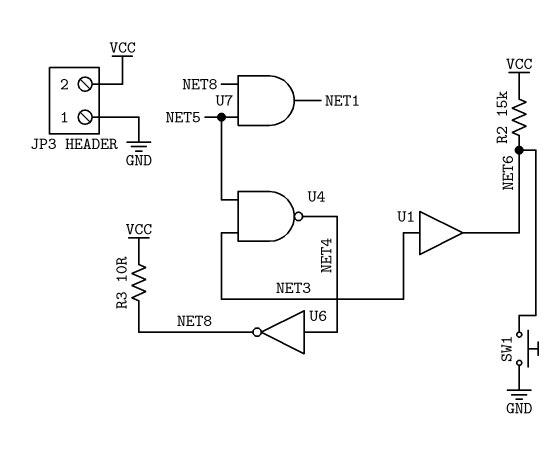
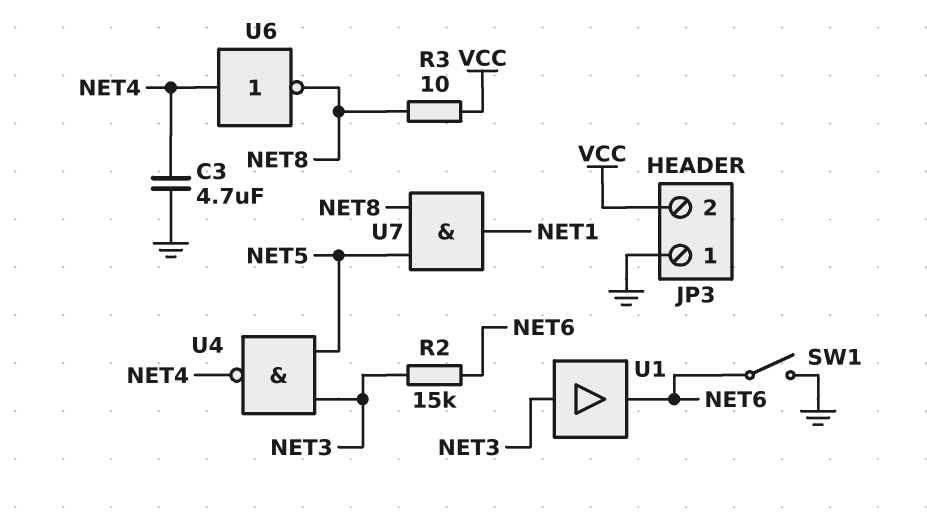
C3: none -> 4.7uF (GND, NET4)
R2: 15k (NET6, VCC) -> 15k (NET3, NET6)
SW1: button (GND, NET6) -> switch (GND, NET6)

